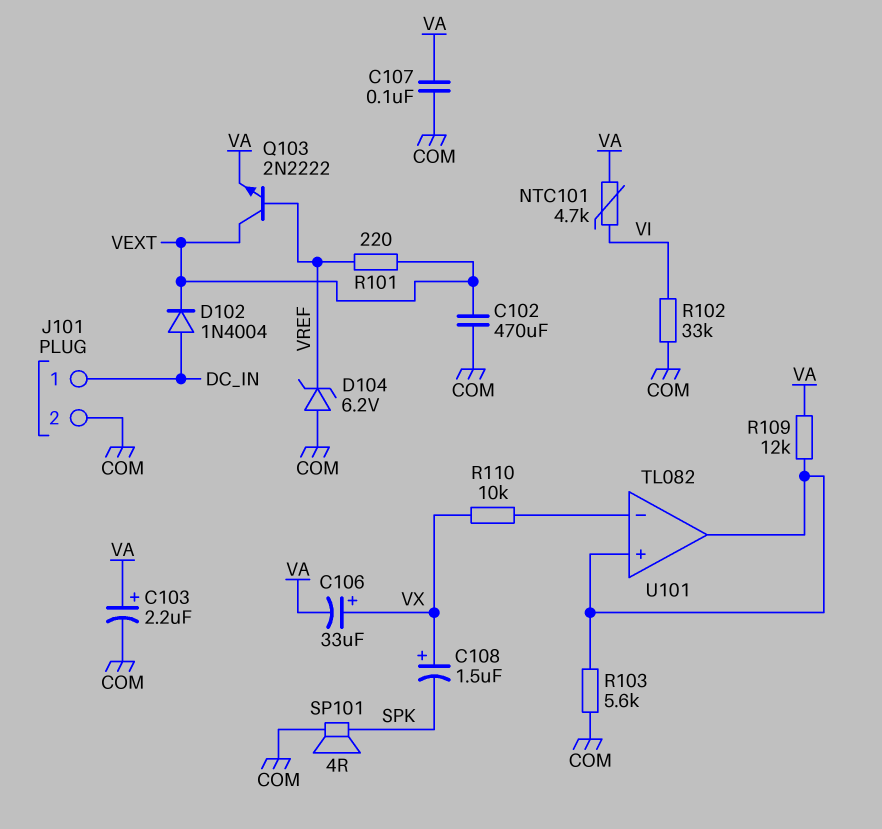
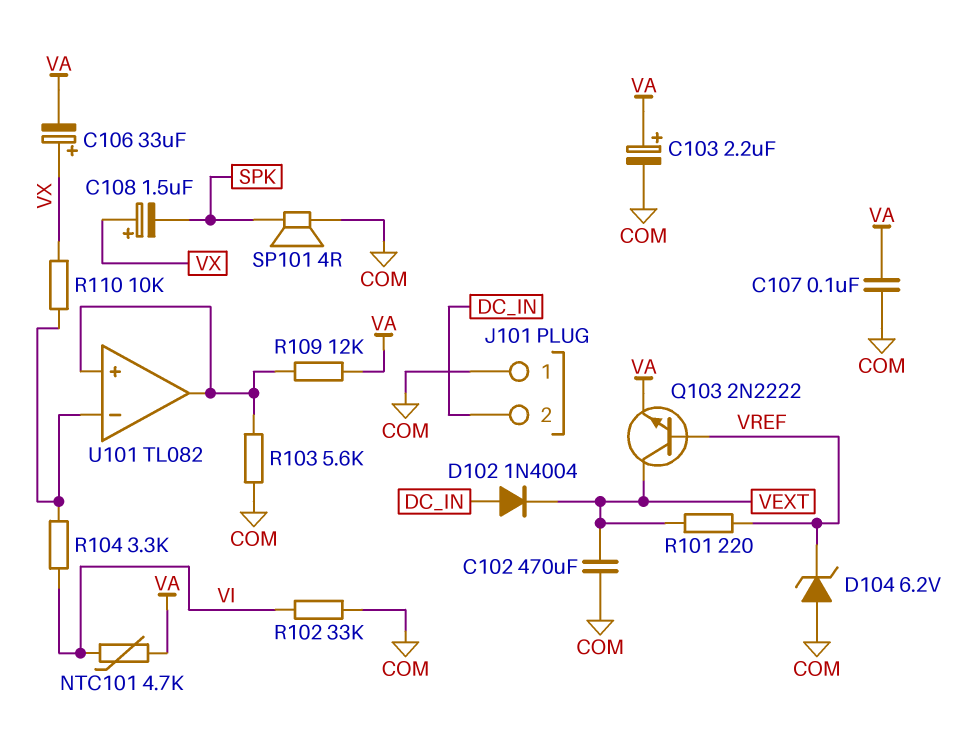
J101 pin 1: DC_IN -> COM
J101 pin 2: COM -> DC_IN
R104: none -> 3.3k (U101/in-, VI)

